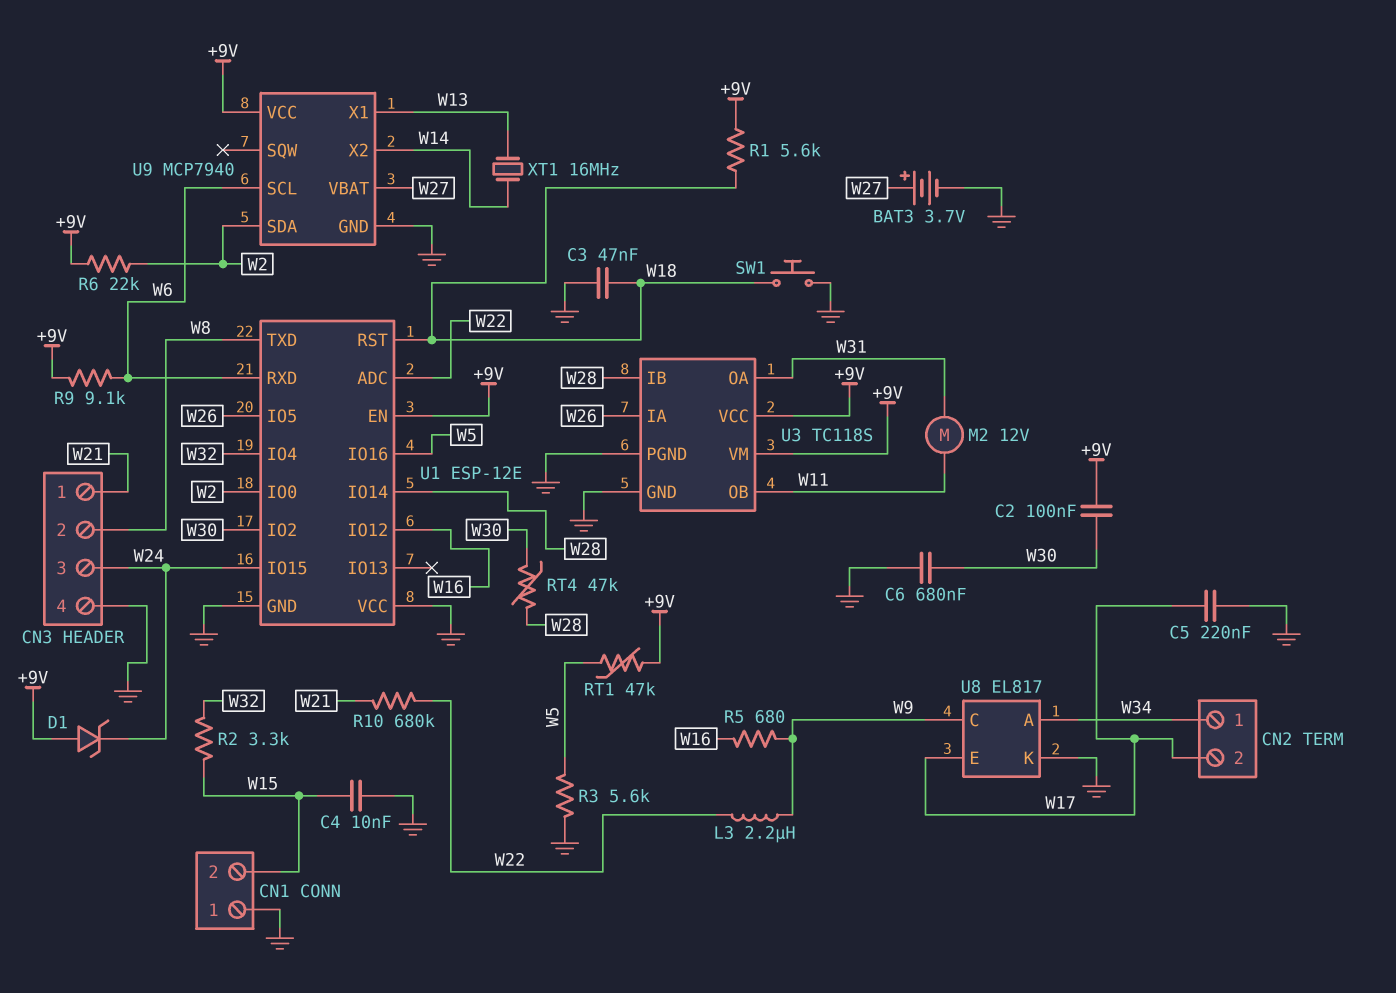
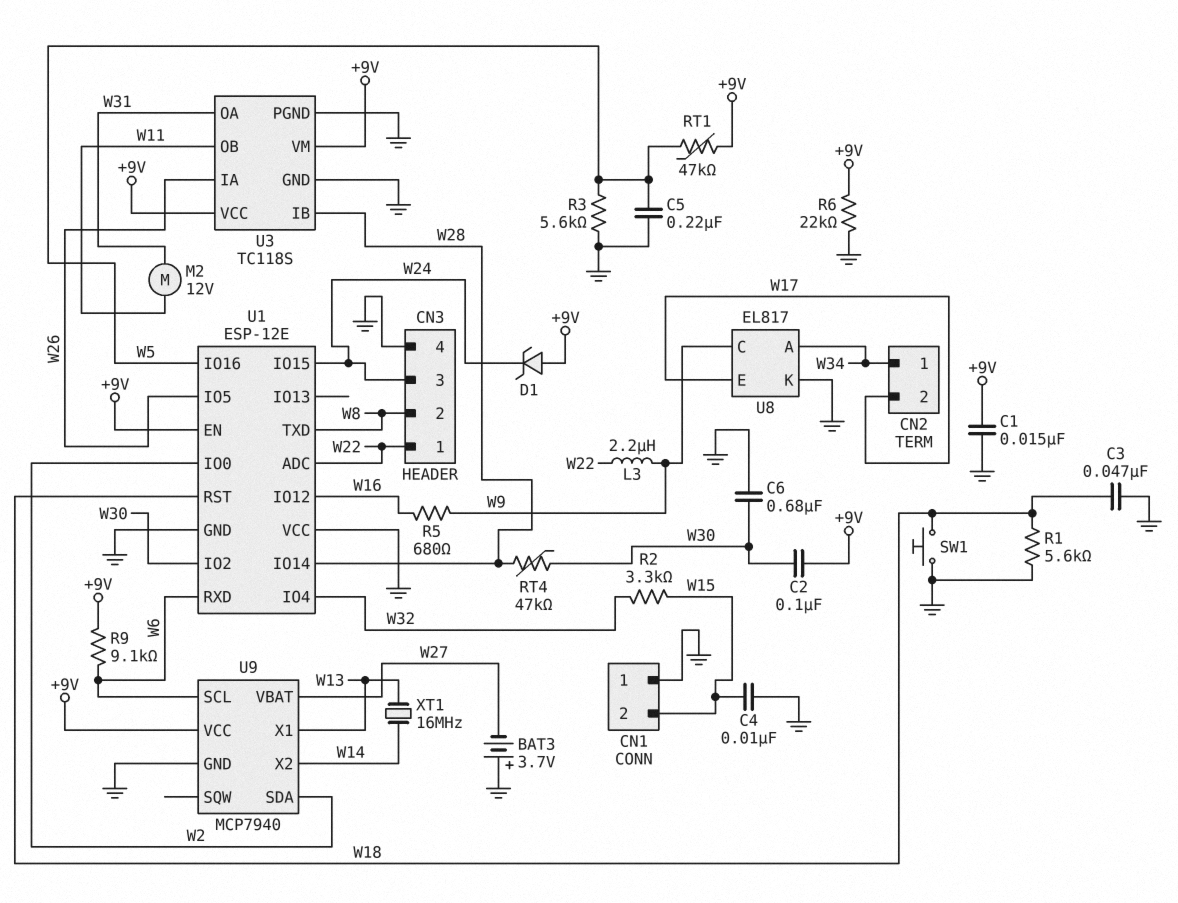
BAT3: 3.7V (plus W27, minus GND) -> 3.7V (plus GND, minus W27)
C1: none -> 15nF (+9V, GND)
C5: 220nF (GND, W17) -> 220nF (GND, W5)
CN3 pin 1: W21 -> W22
R1: 5.6k (+9V, W18) -> 5.6k (GND, W18)
R6: 22k (+9V, W2) -> 22k (+9V, GND)
R10: 680k (W21, W22) -> none

